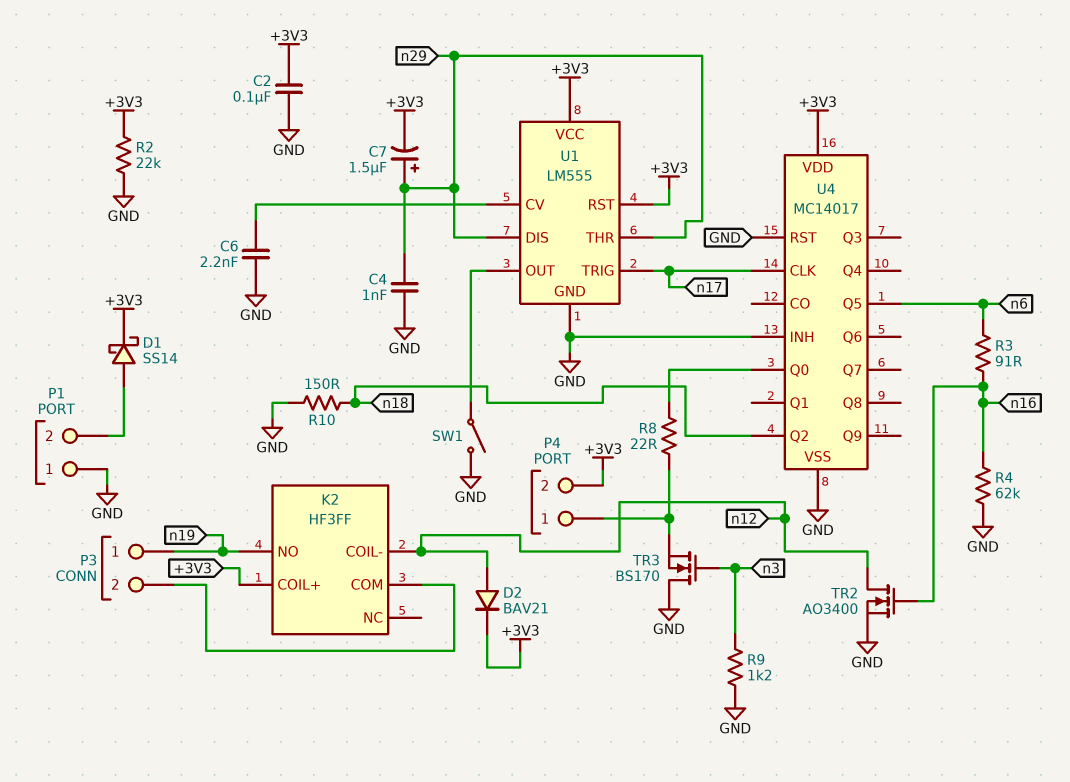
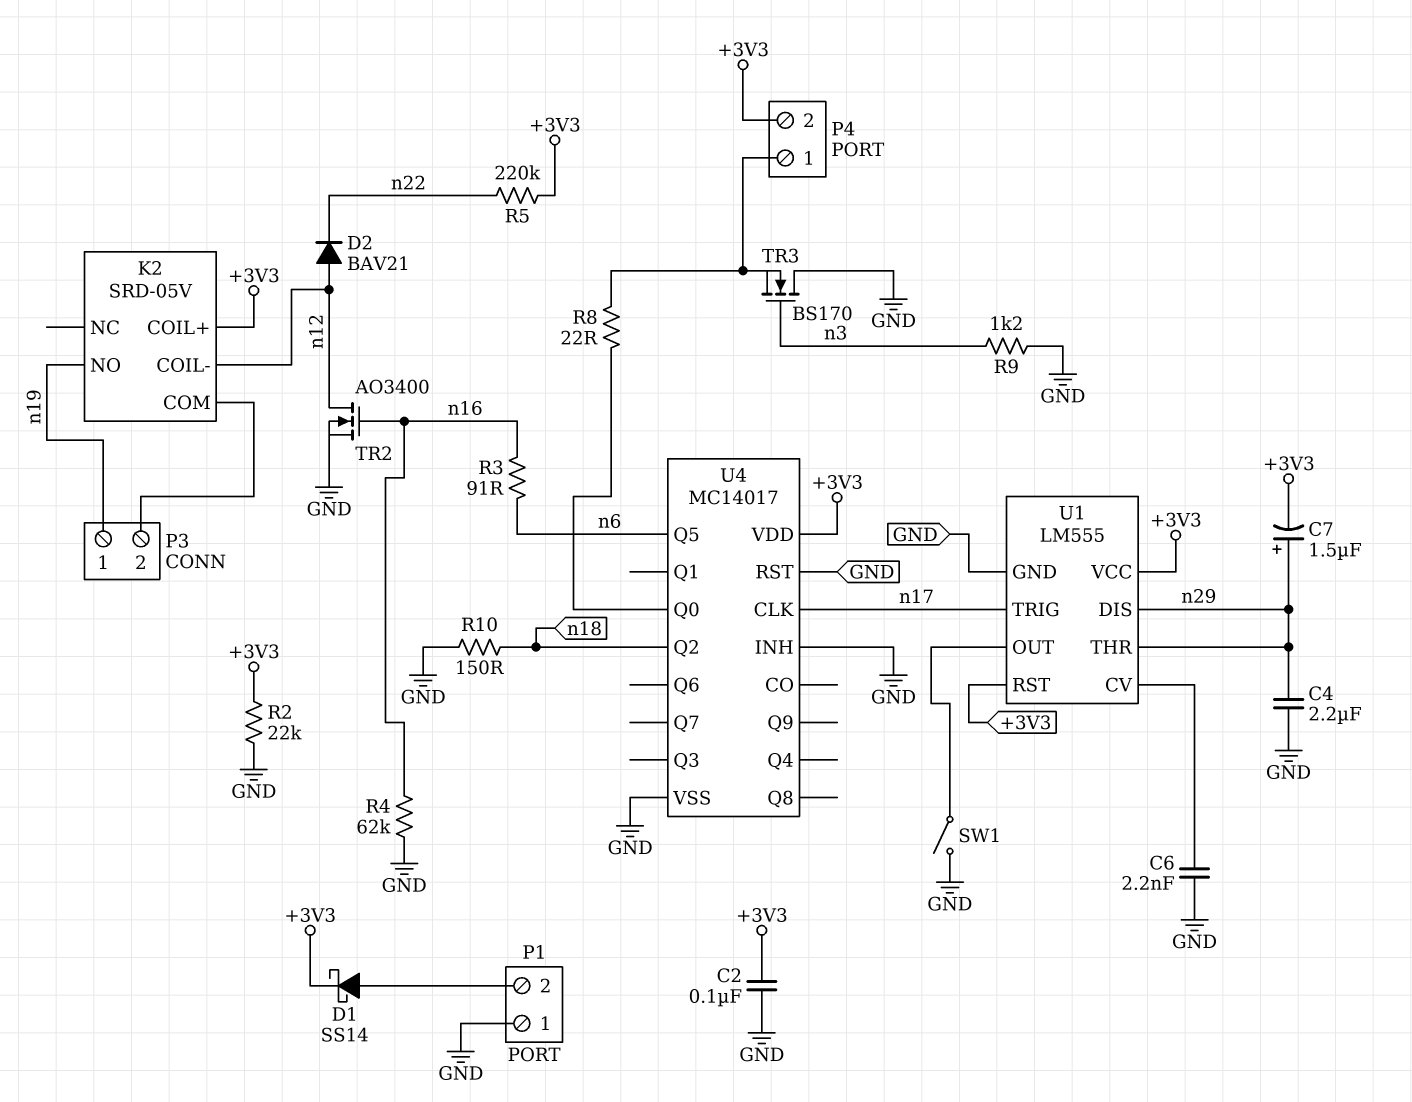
C4: 1nF (GND, n29) -> 2.2uF (GND, n29)
D2: diode BAV21 (A n12, K +3V3) -> diode BAV21 (A n12, K n22)
K2: HF3FF -> SRD-05V
R5: none -> 220k (+3V3, n22)

